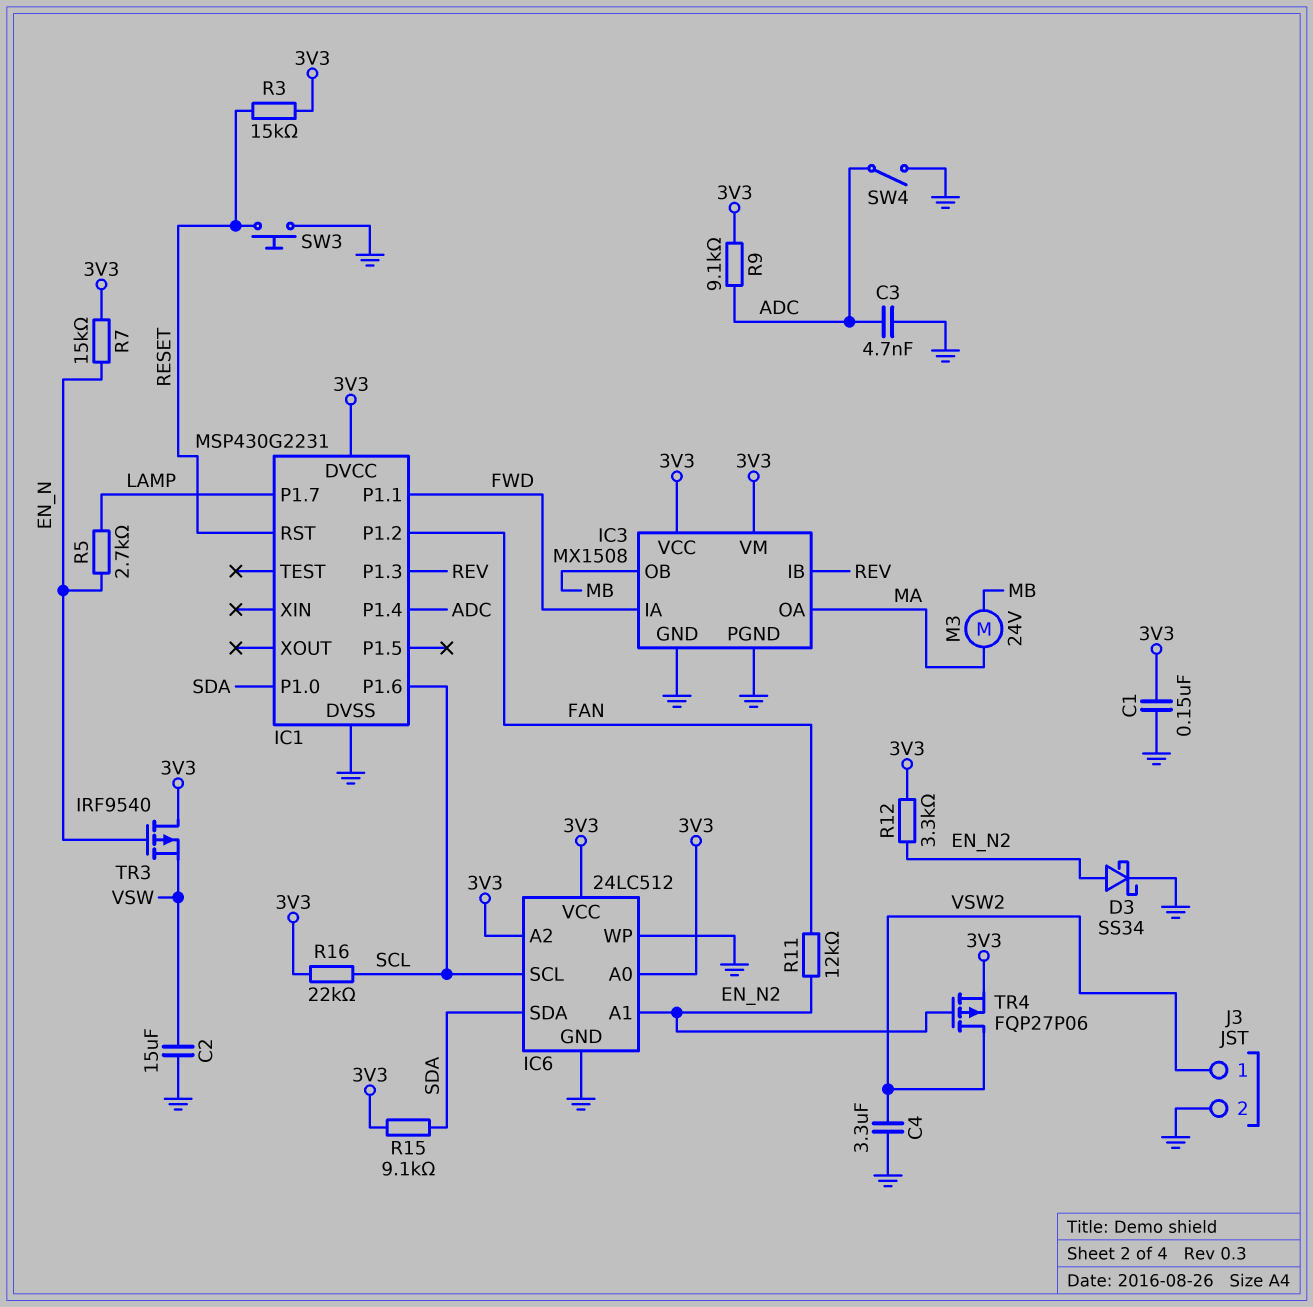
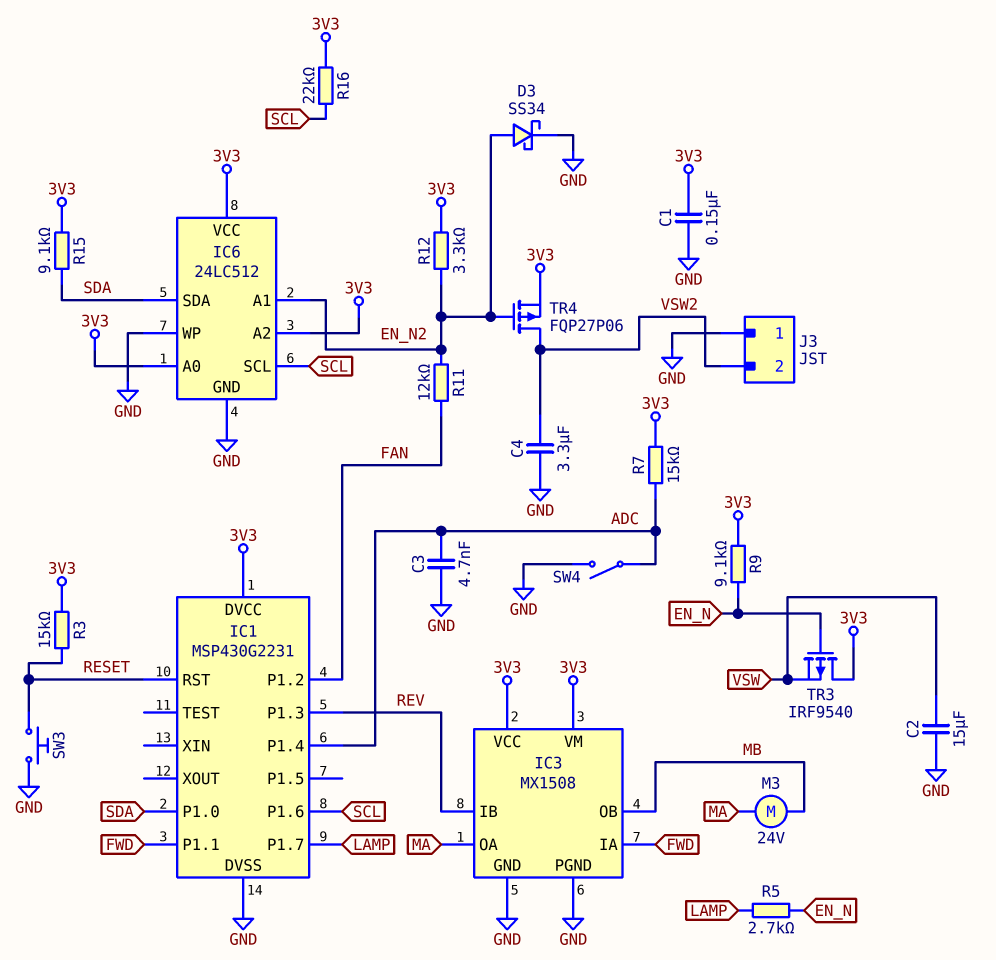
J3 pin 1: VSW2 -> GND
J3 pin 2: GND -> VSW2
R7: 15k (3V3, EN_N) -> 15k (3V3, ADC)
R9: 9.1k (3V3, ADC) -> 9.1k (3V3, EN_N)

